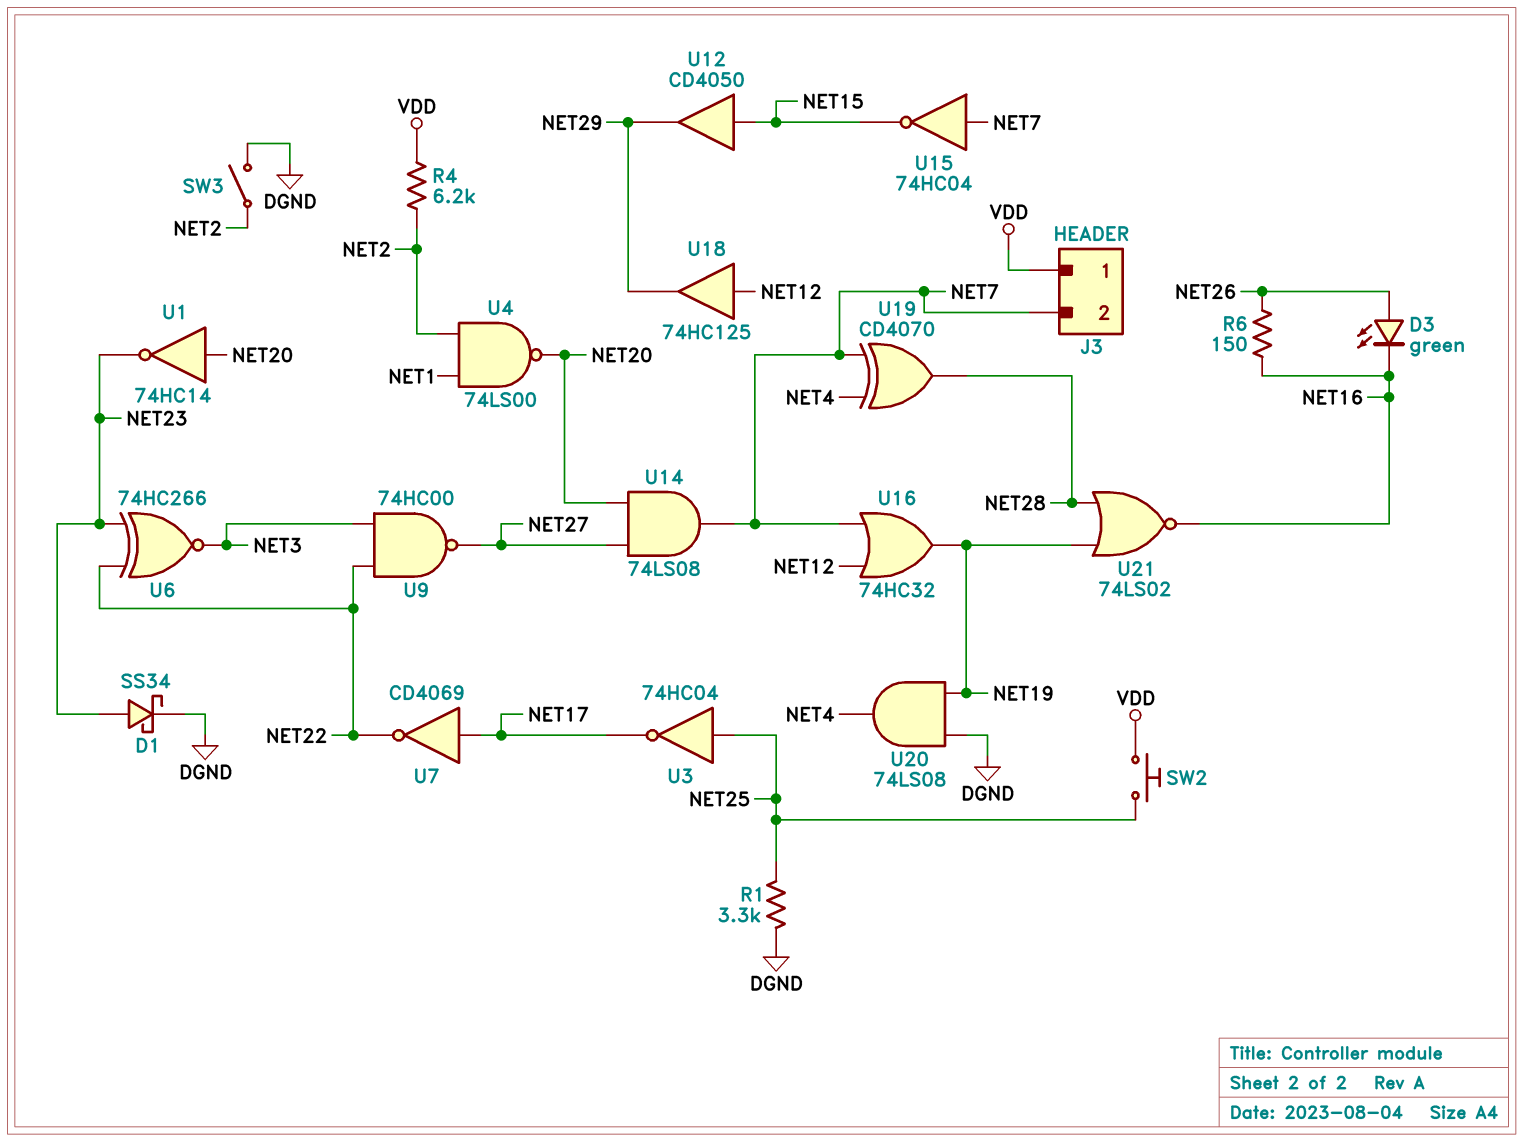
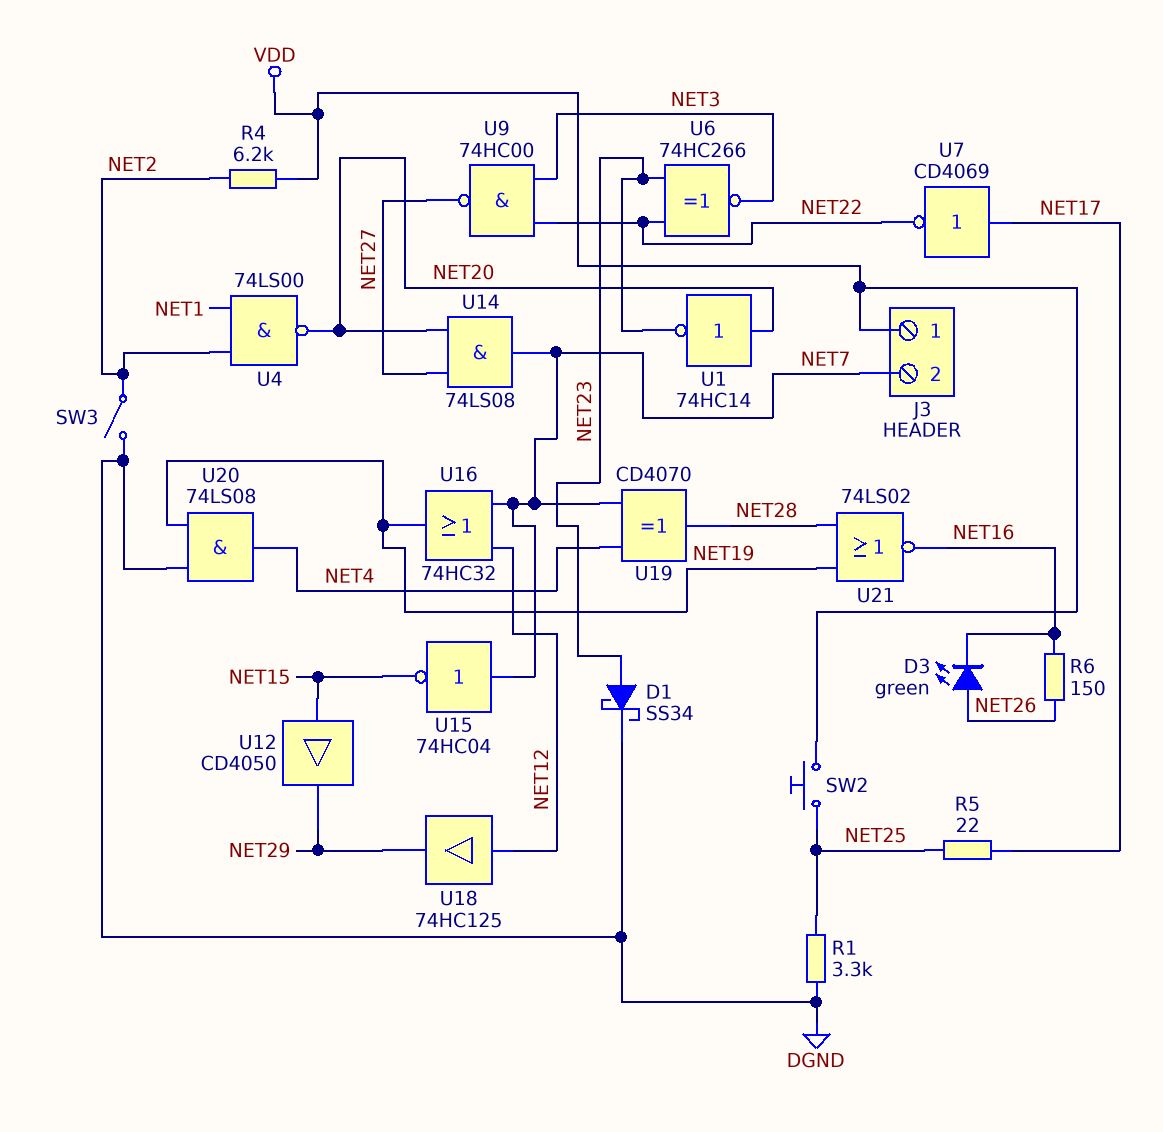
R5: none -> 22 (NET17, NET25)
U3: NOT 74HC04 (in NET25, out NET17) -> none

